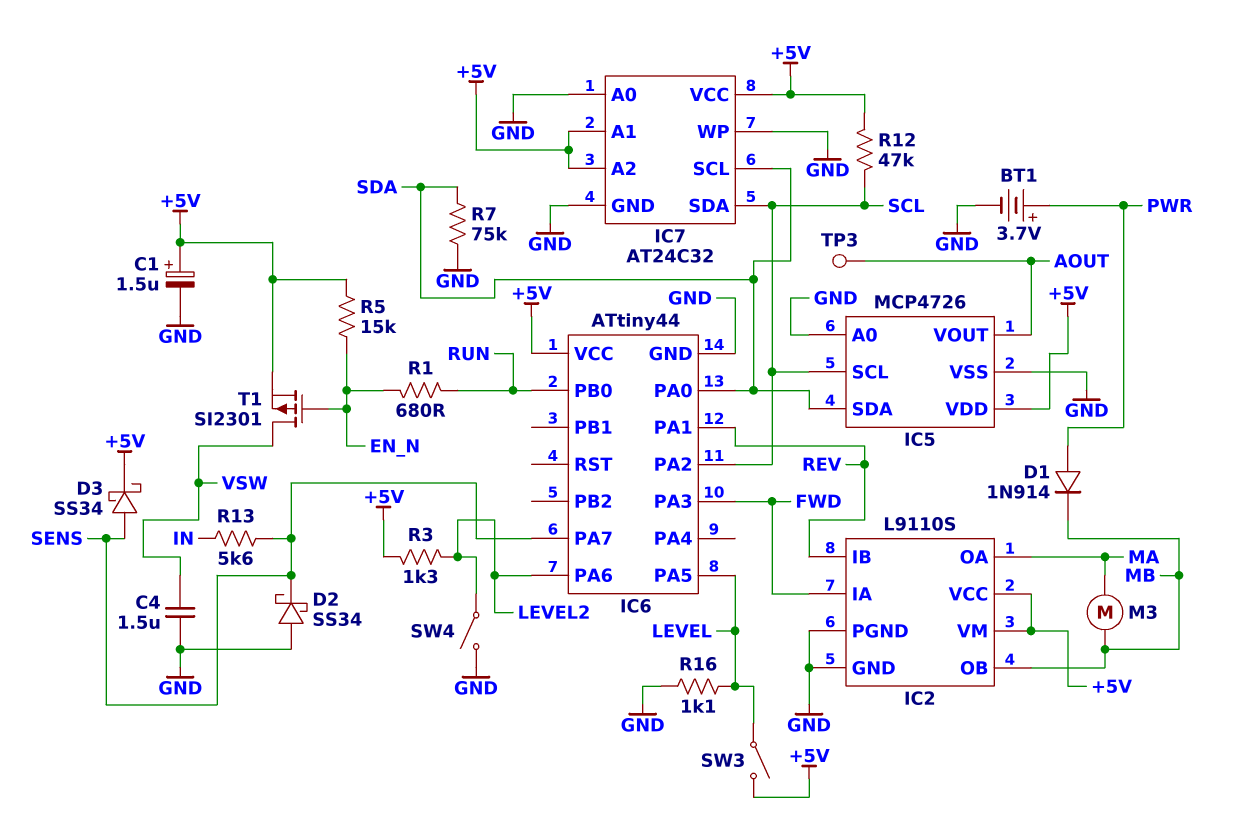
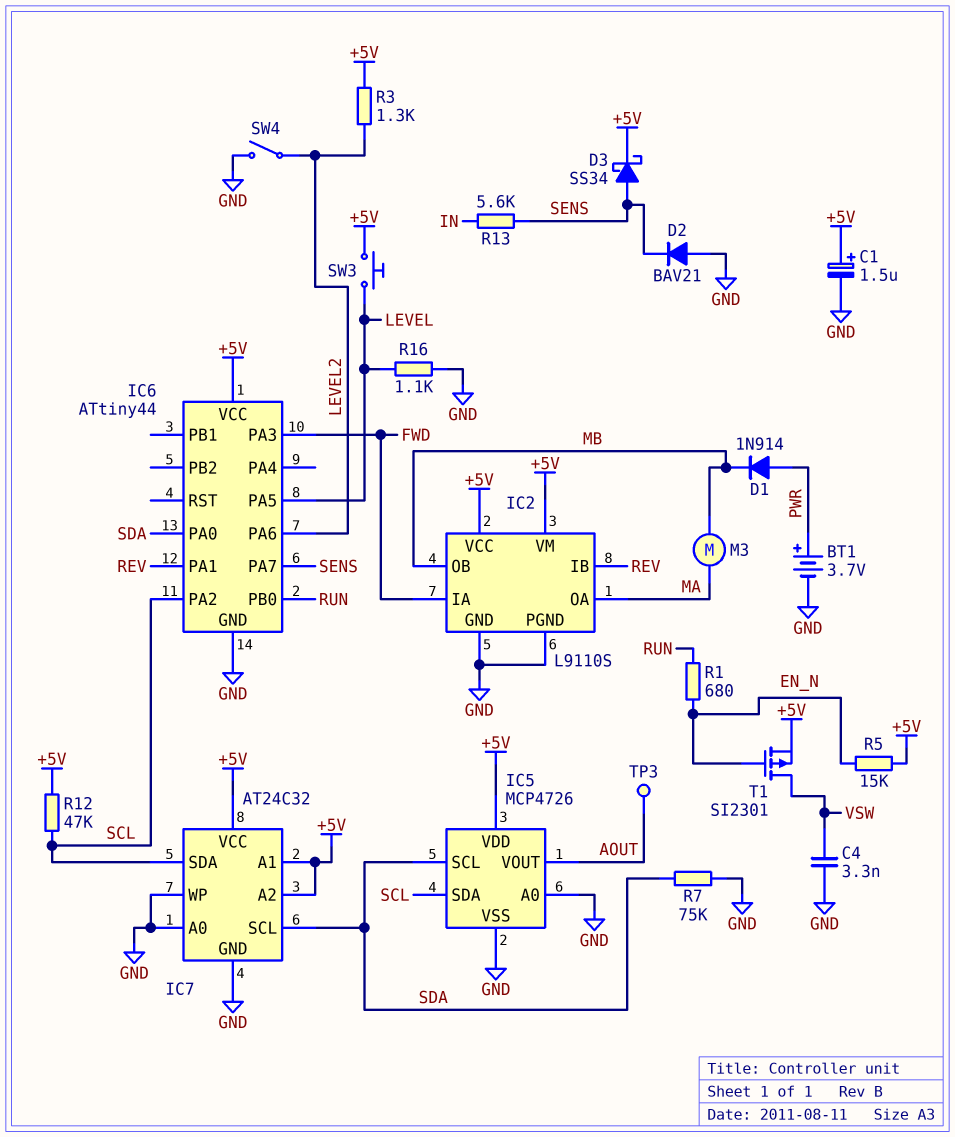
C4: 1.5uF (GND, VSW) -> 3.3nF (GND, VSW)
D2: schottky SS34 (A GND, K SENS) -> diode BAV21 (A GND, K SENS)
IC5 pin SCL: SCL -> SDA
IC5 pin SDA: SDA -> SCL
SW3: switch (+5V, LEVEL) -> button (+5V, LEVEL)

